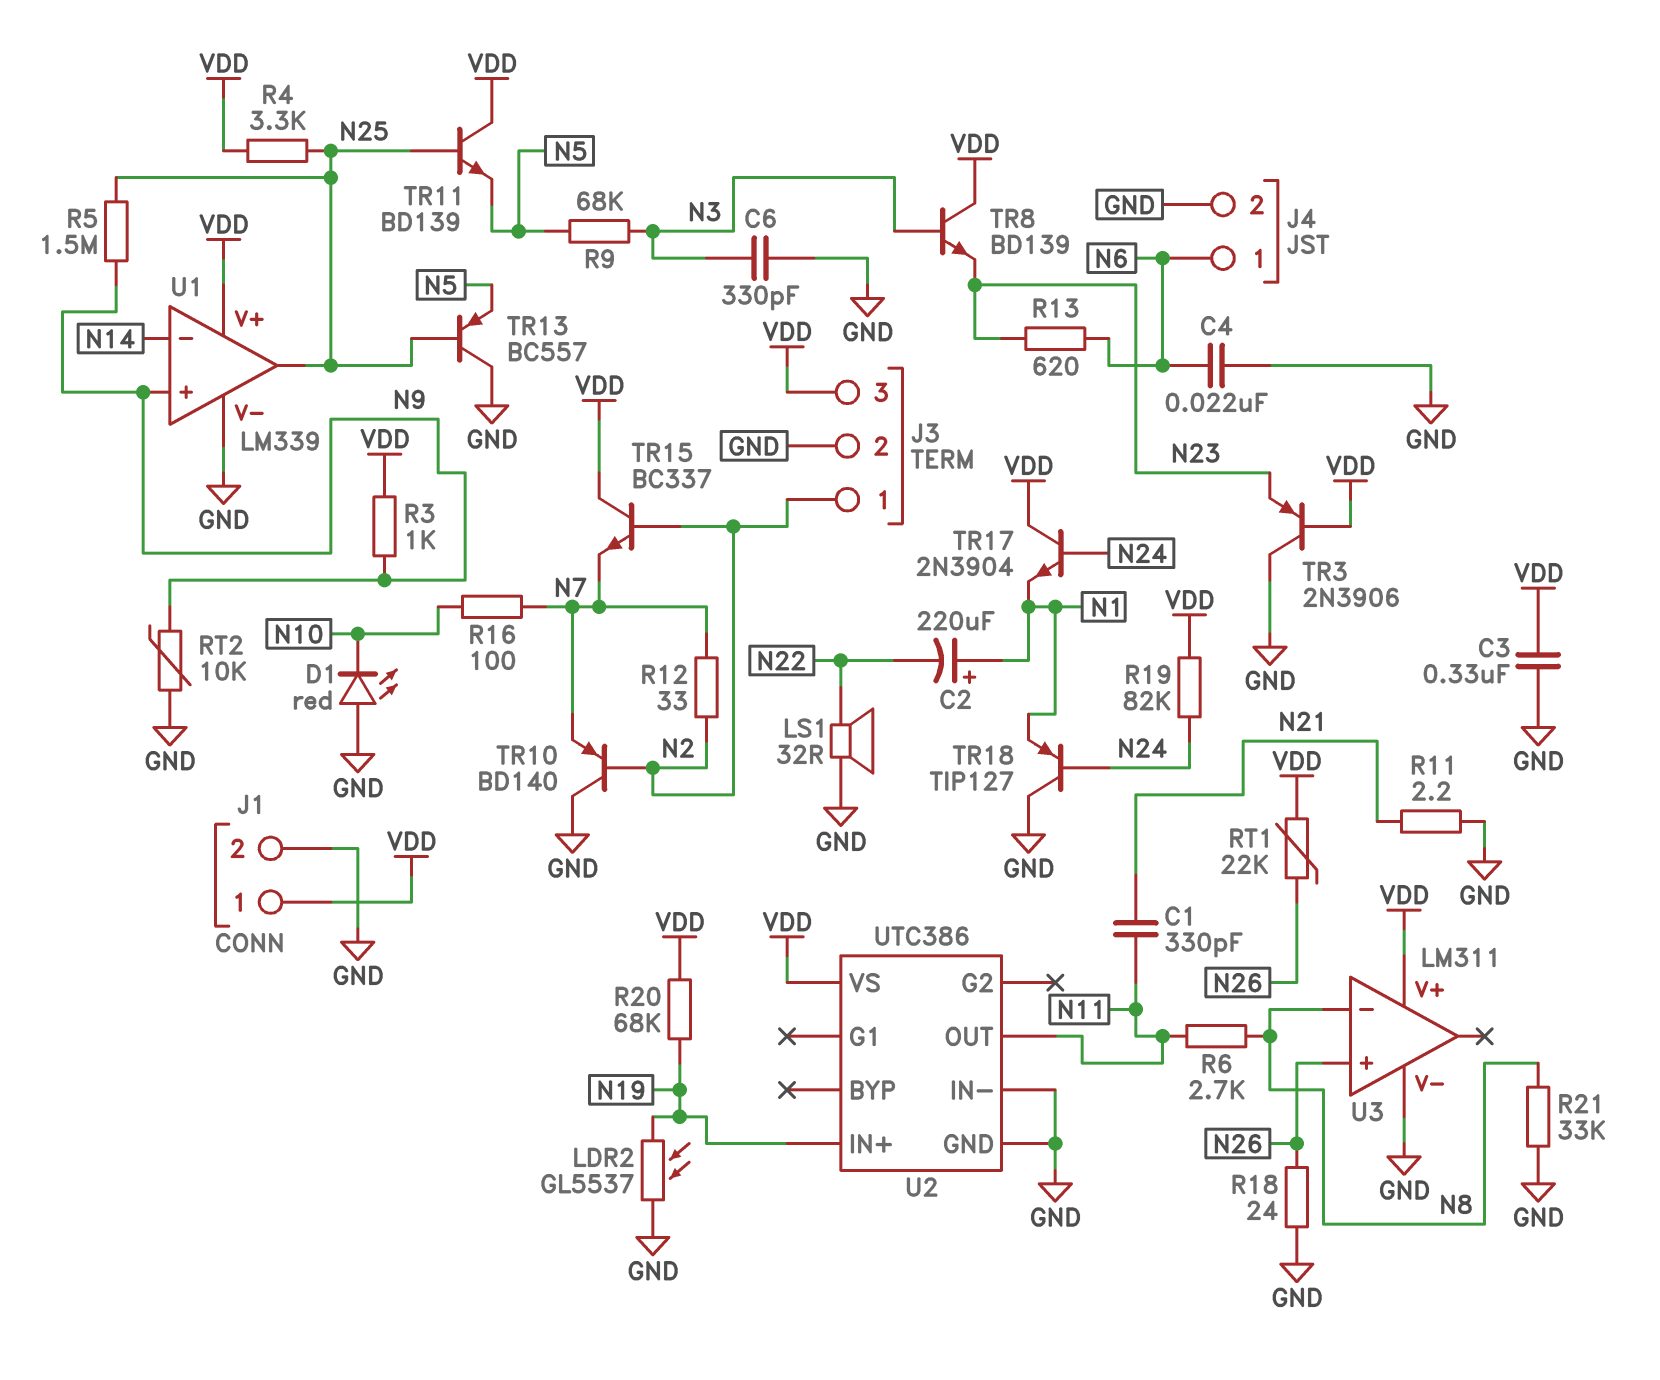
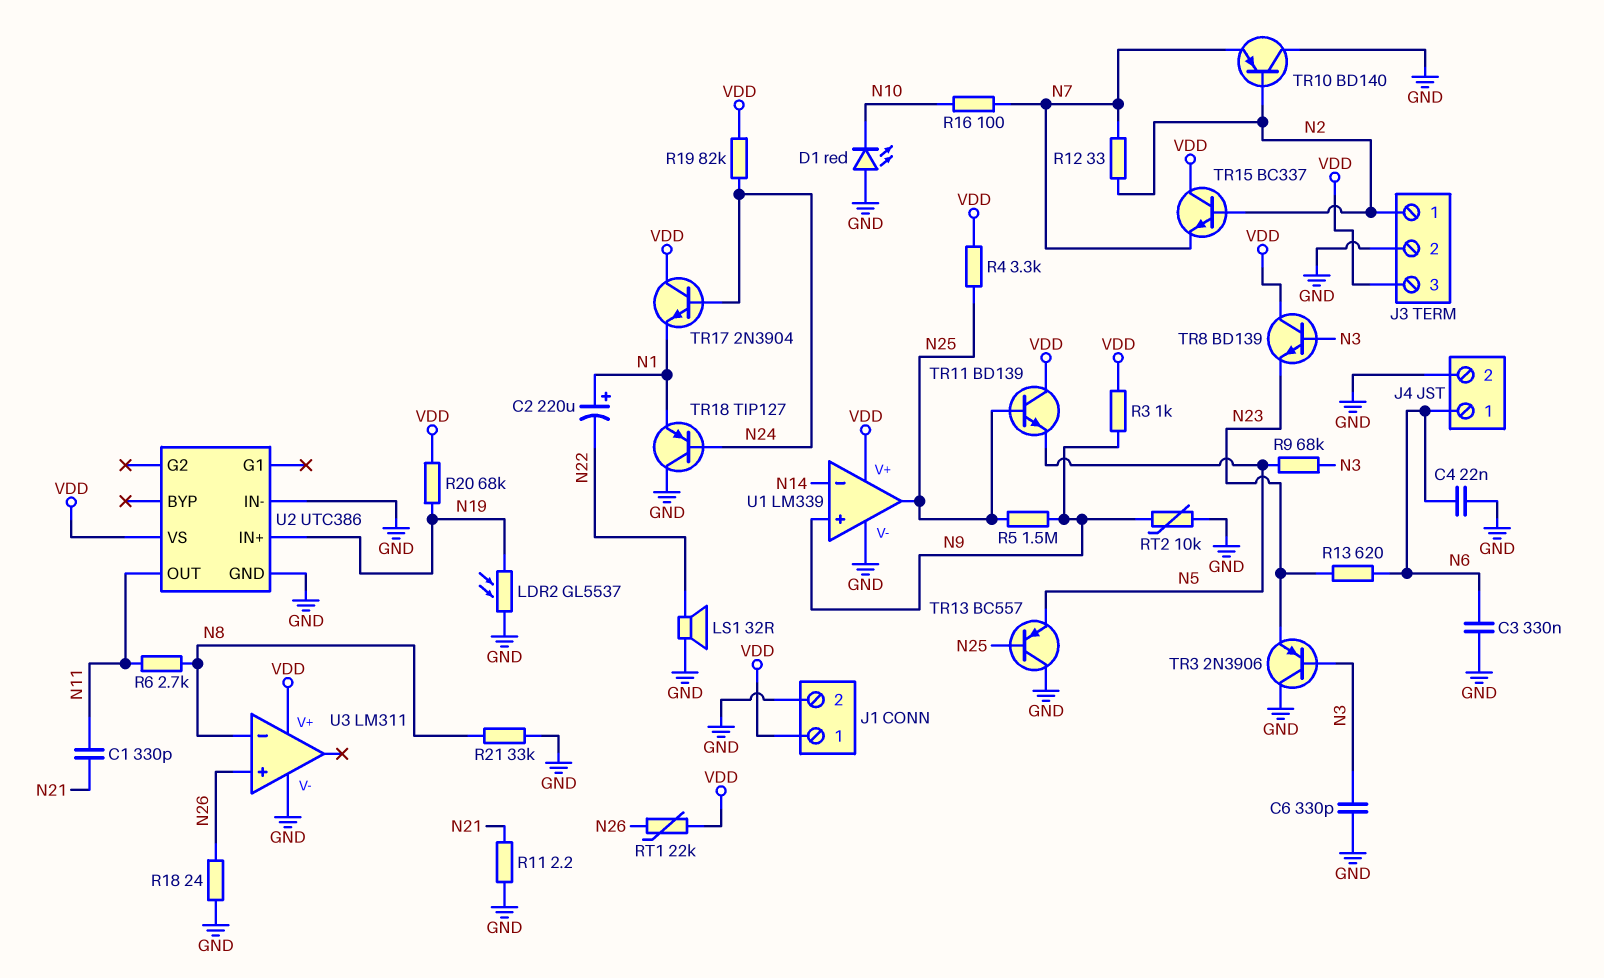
C3: 330nF (GND, VDD) -> 330nF (GND, N6)
TR3: PNP 2N3906 (B VDD, C GND, E N23) -> PNP 2N3906 (B N3, C GND, E N23)

